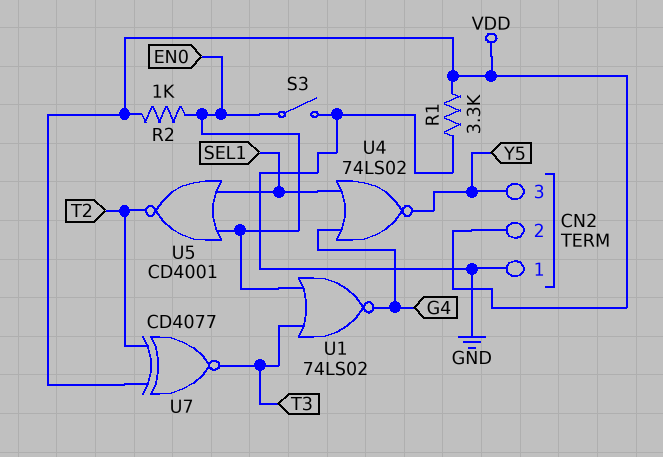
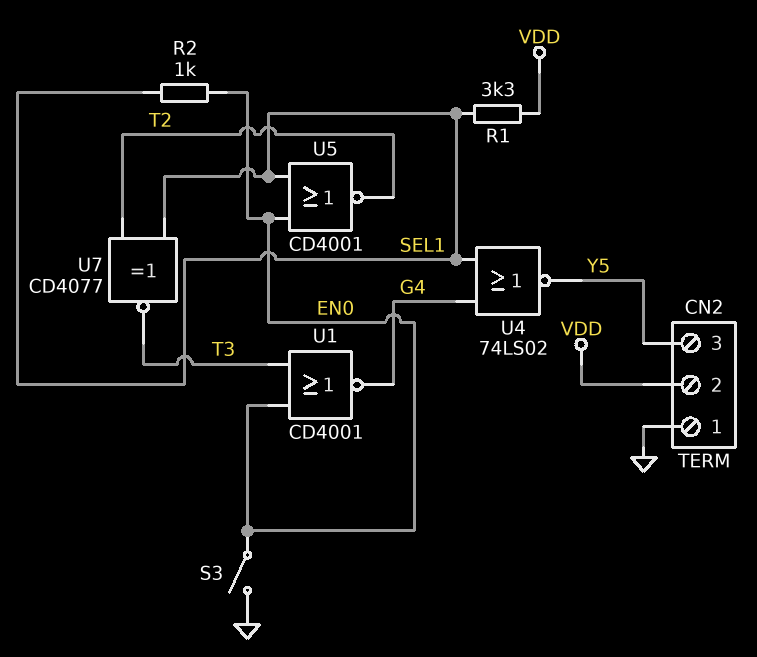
R1: 3.3k (GND, VDD) -> 3.3k (SEL1, VDD)
R2: 1k (EN0, VDD) -> 1k (EN0, SEL1)
U1: NOR 74LS02 (in EN0, in T3, out G4) -> NOR CD4001 (in EN0, in T3, out G4)
U7: XNOR CD4077 (in T2, in VDD, out T3) -> XNOR CD4077 (in SEL1, in T2, out T3)

